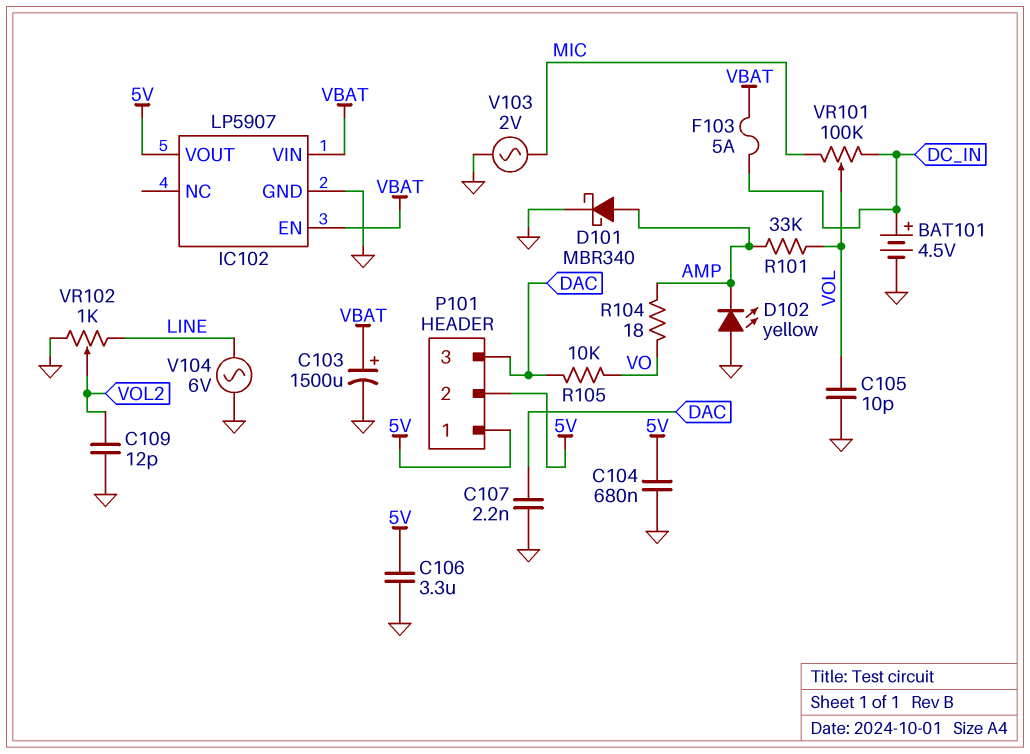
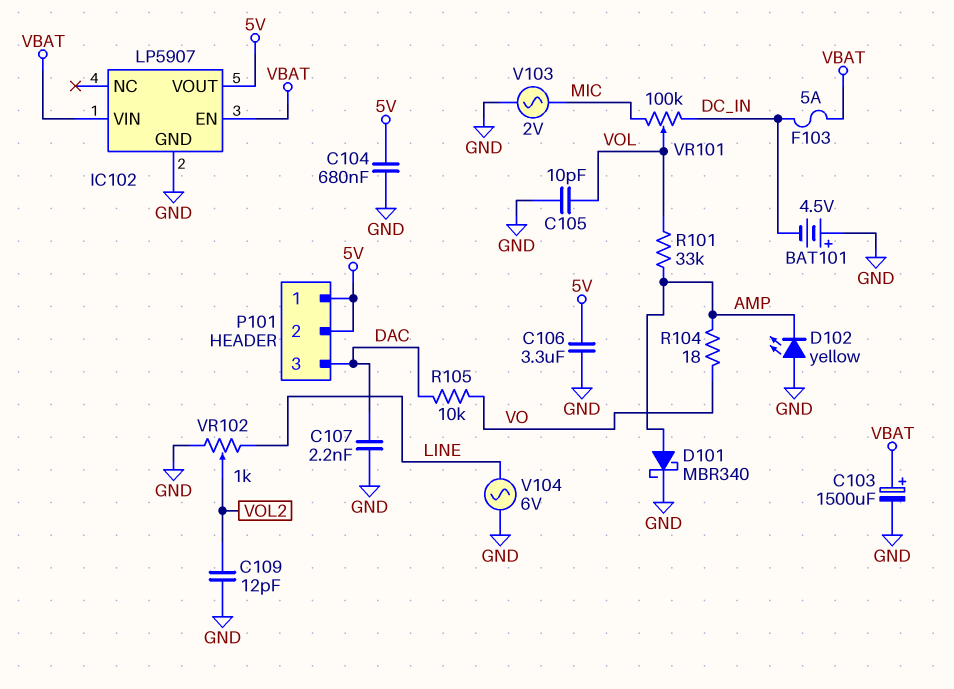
BAT101: 4.5V (plus DC_IN, minus GND) -> 4.5V (plus GND, minus DC_IN)

